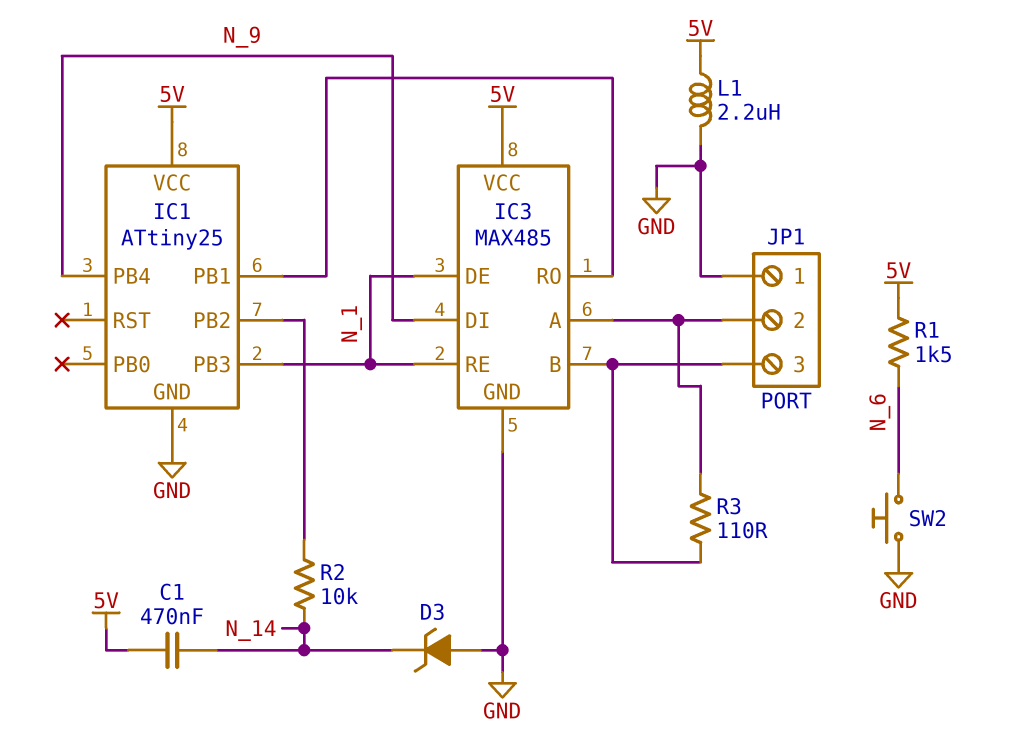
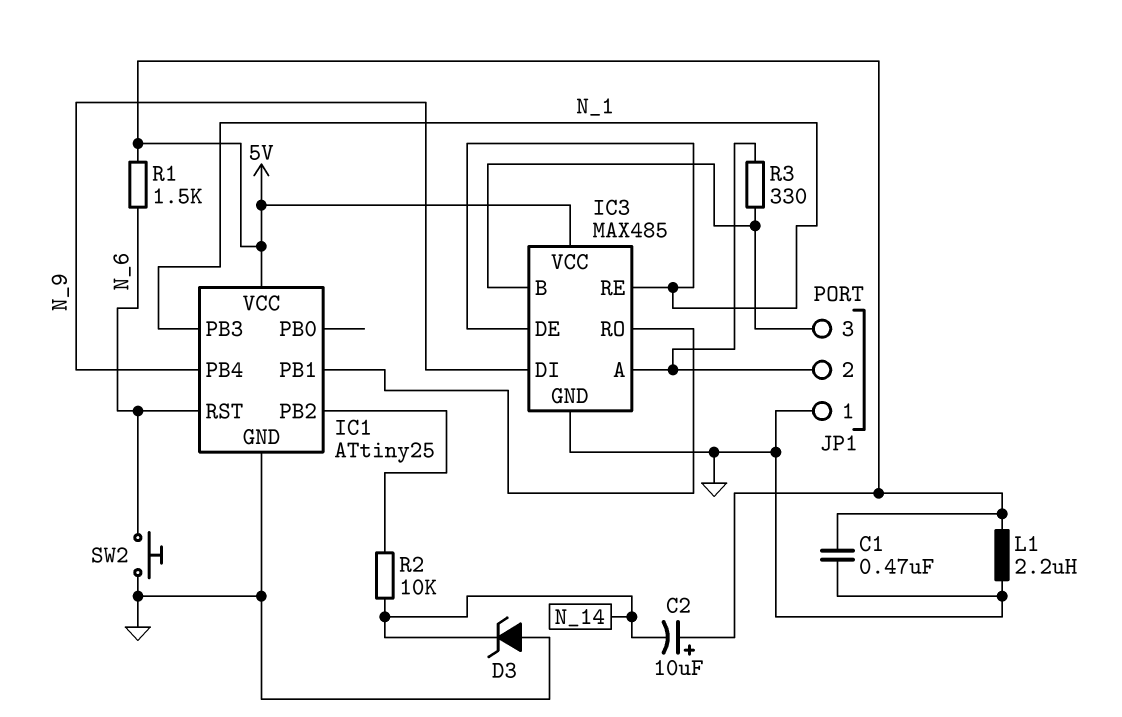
C1: 470nF (5V, N_14) -> 470nF (5V, GND)
C2: none -> 10uF (plus 5V, minus N_14)
IC1 pin RST: none -> N_6
R3: 110 (IC3/A, IC3/B) -> 330 (IC3/A, IC3/B)

